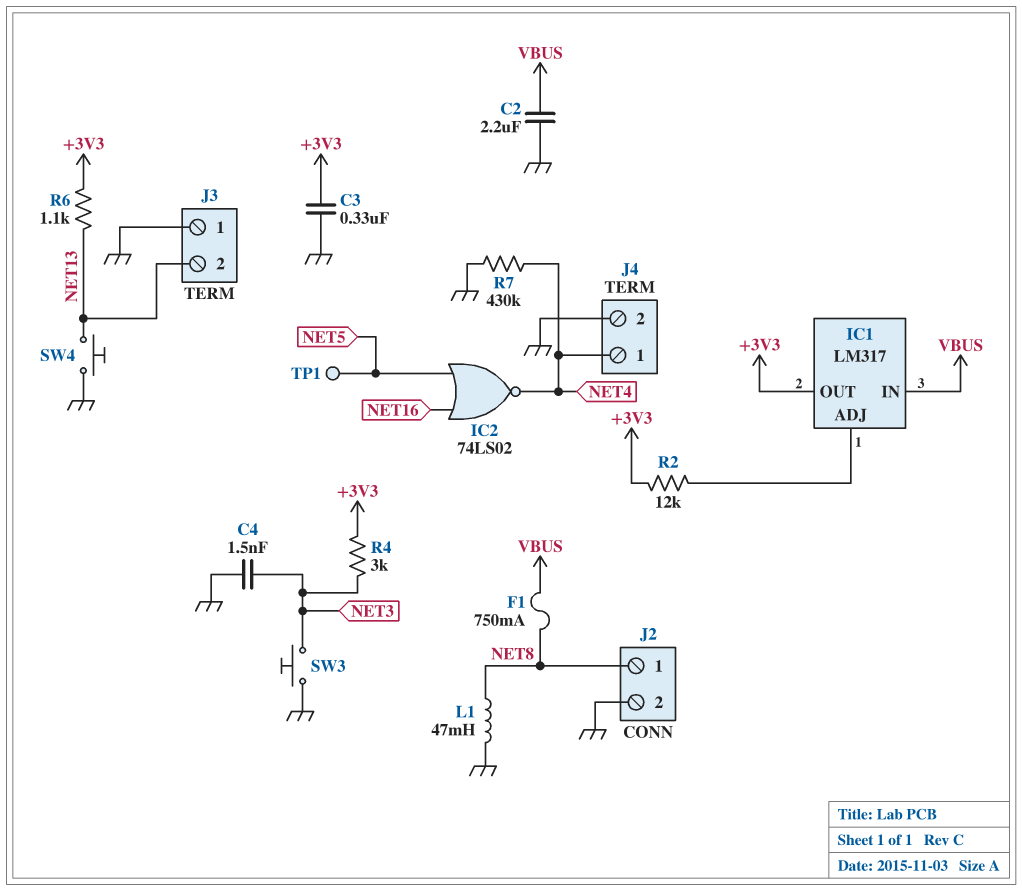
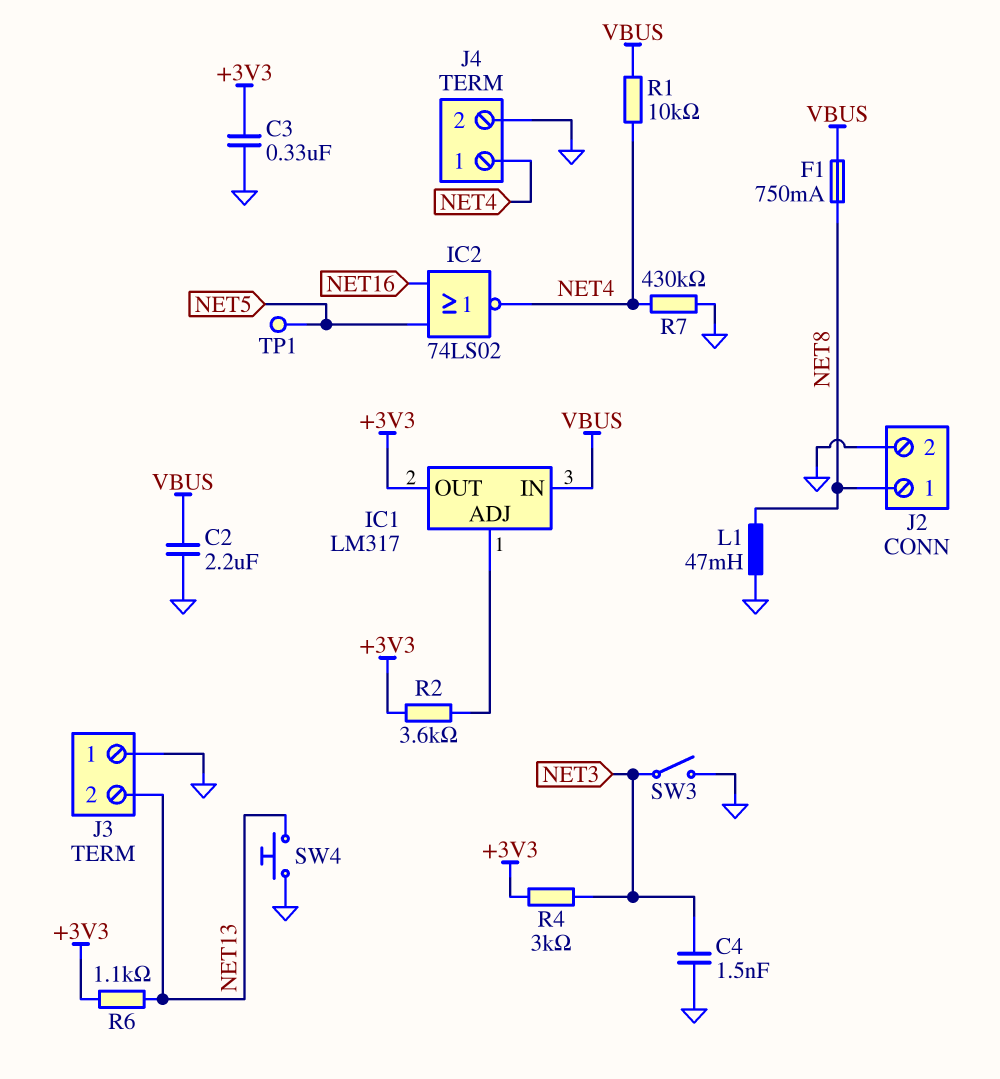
R1: none -> 10k (NET4, VBUS)
R2: 12k (+3V3, IC1/ADJ) -> 3.6k (+3V3, IC1/ADJ)
SW3: button (GND, NET3) -> switch (GND, NET3)

